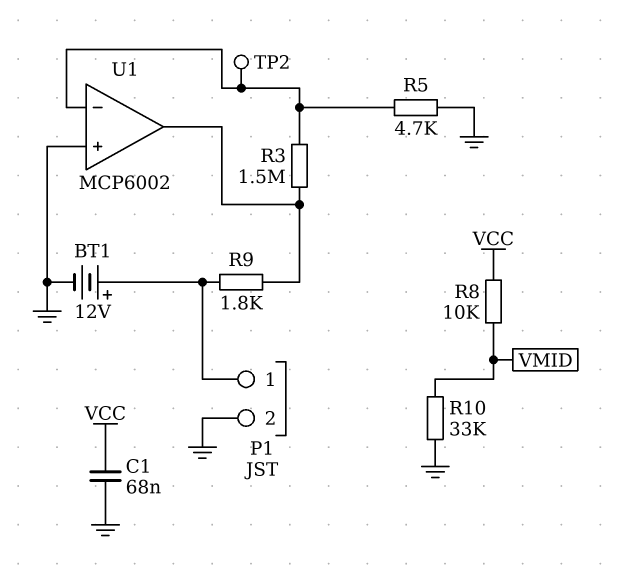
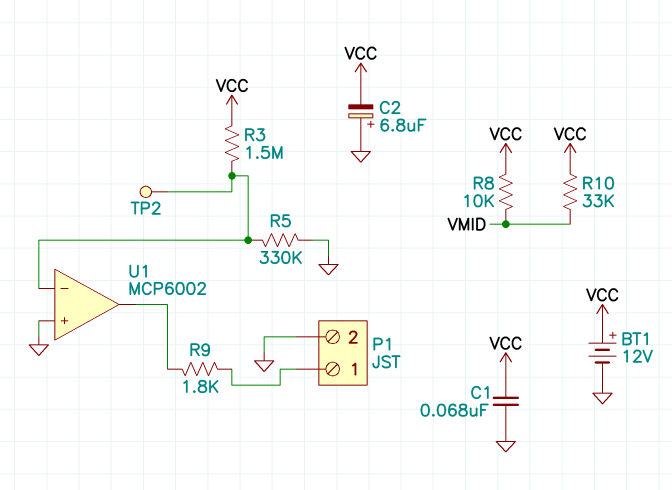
BT1: 12V (plus P1/1, minus GND) -> 12V (plus VCC, minus GND)
C2: none -> 6.8uF (plus GND, minus VCC)
R3: 1.5M (U1/in-, U1/out) -> 1.5M (U1/in-, VCC)
R5: 4.7k (GND, U1/in-) -> 330k (GND, U1/in-)
R10: 33k (GND, VMID) -> 33k (VCC, VMID)

